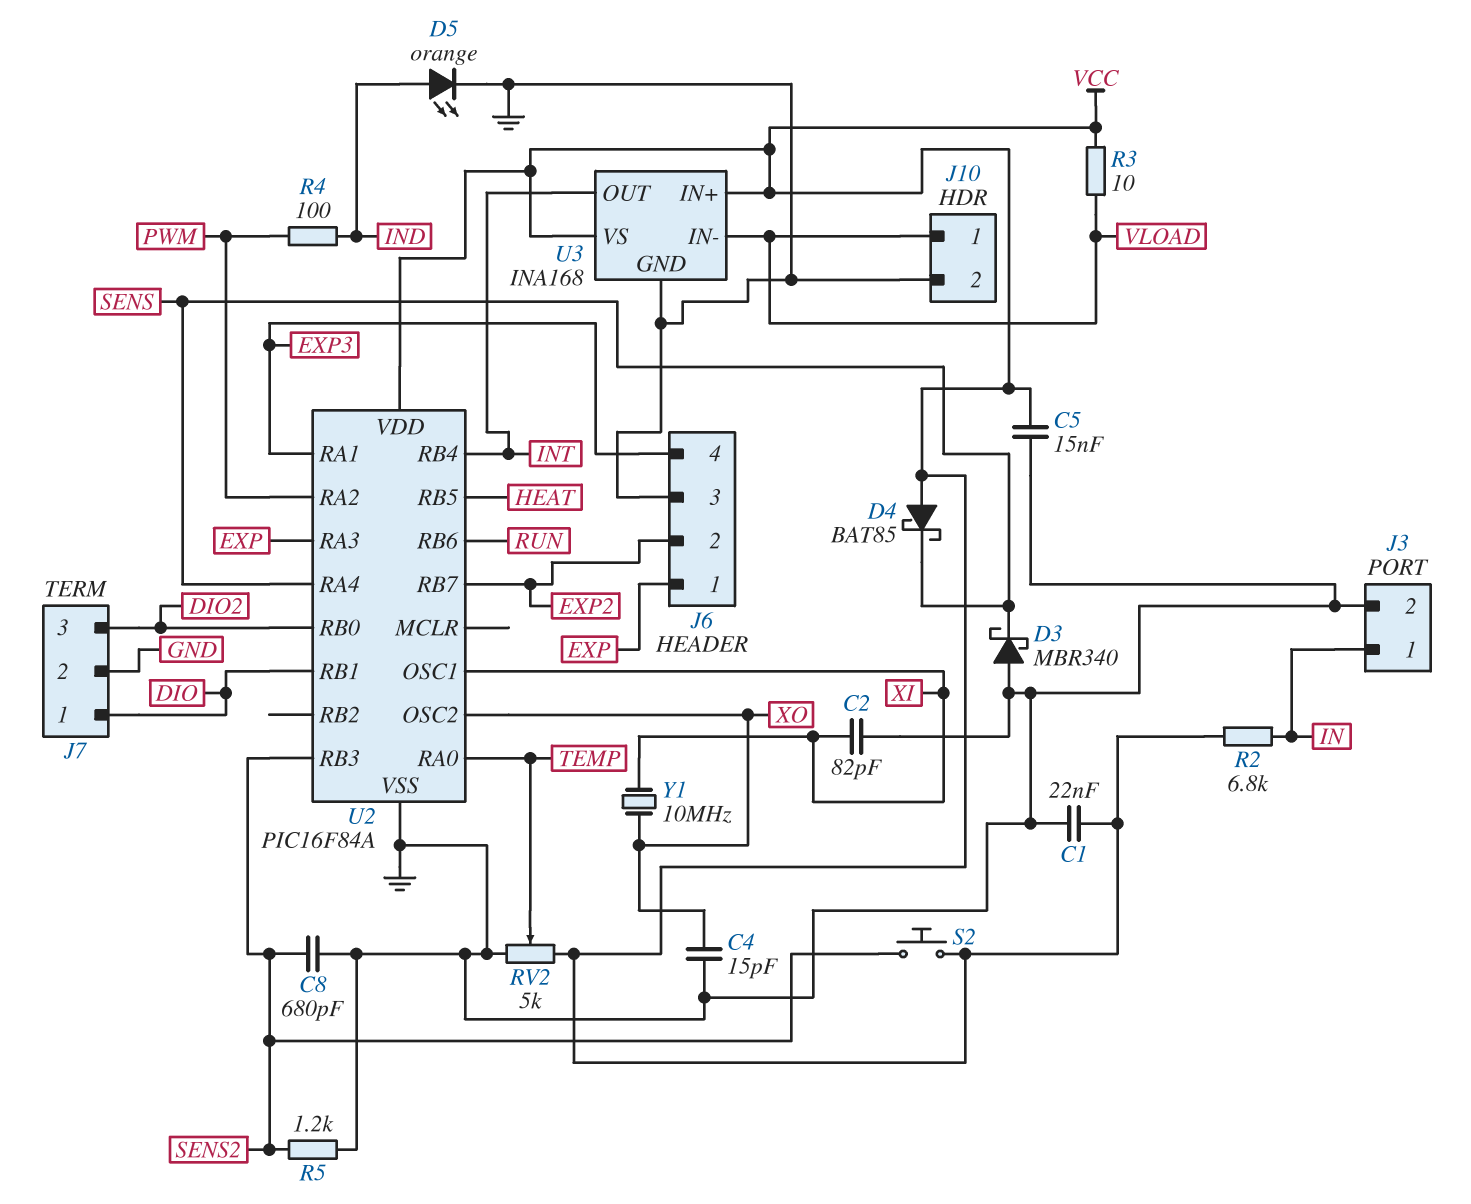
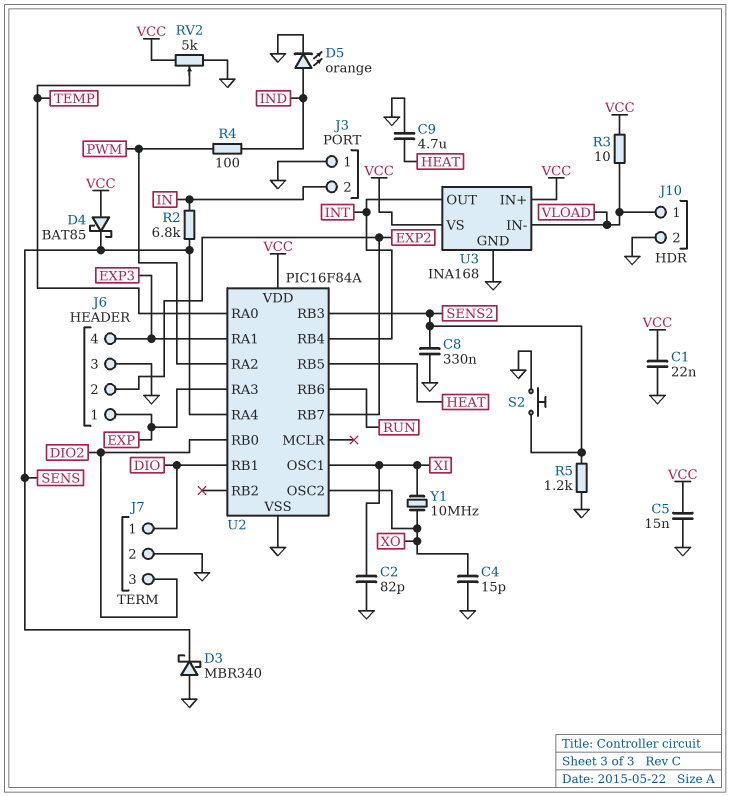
C8: 680pF (GND, SENS2) -> 330nF (GND, SENS2)
C9: none -> 4.7uF (GND, HEAT)
J3 pin 1: IN -> GND
J3 pin 2: GND -> IN
R2: 6.8k (IN, VCC) -> 6.8k (IN, SENS)
S2: button (SENS2, VCC) -> button (GND, SENS2)

